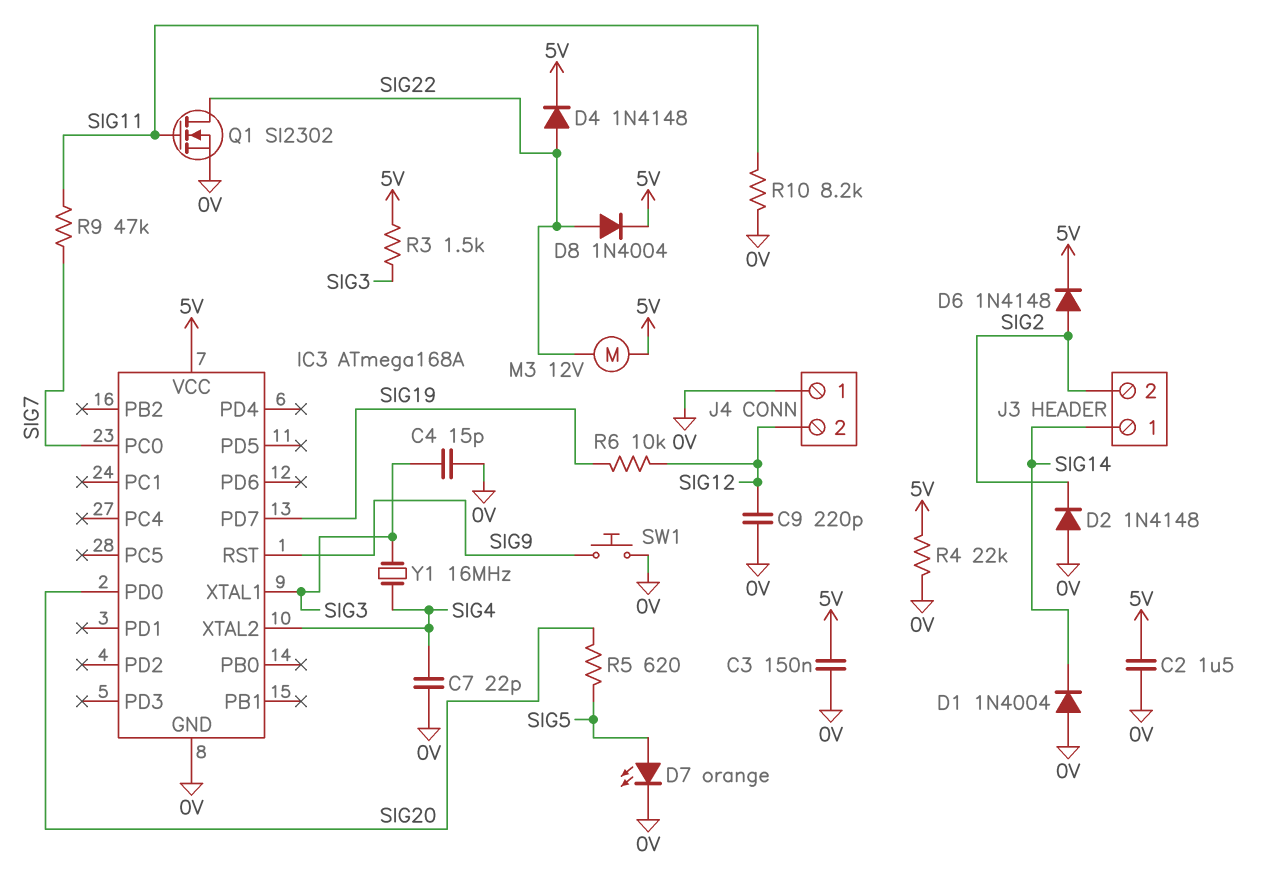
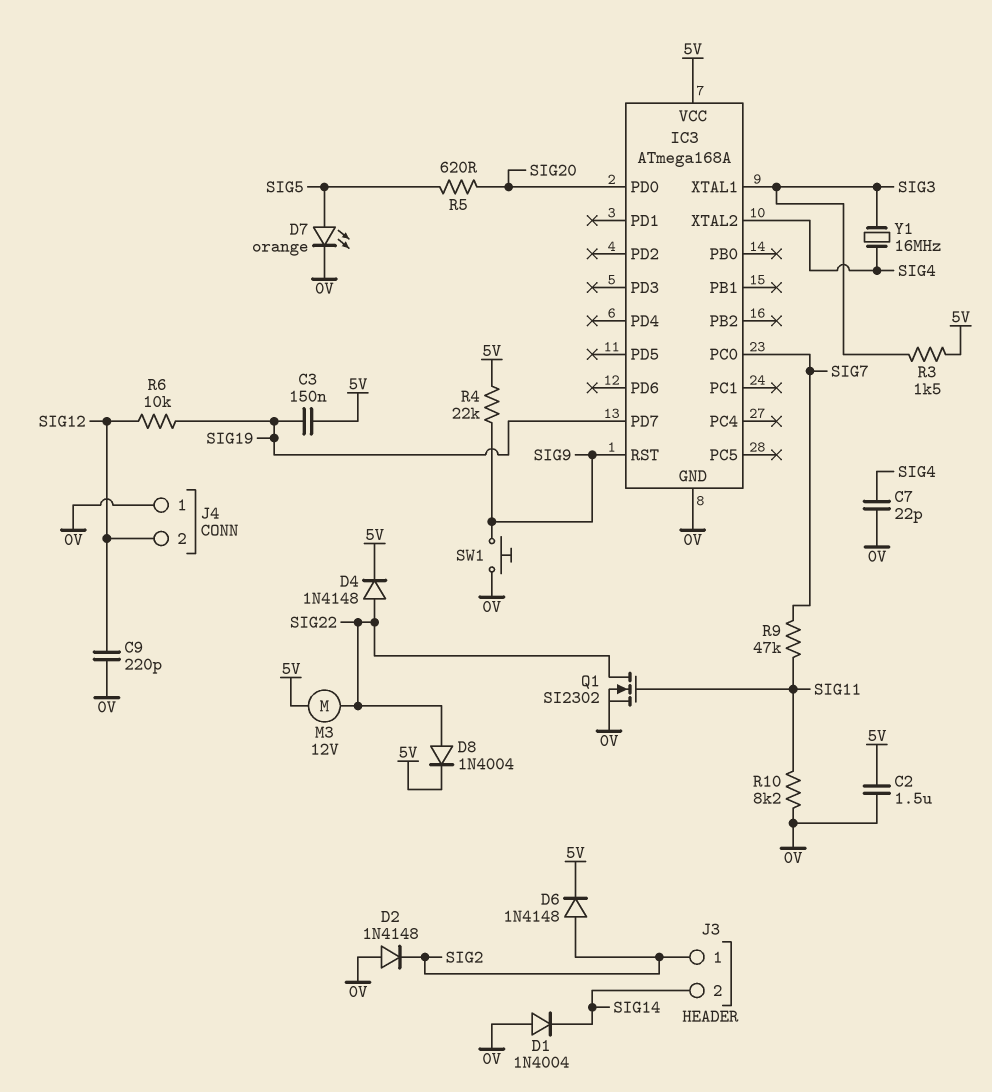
C3: 150nF (0V, 5V) -> 150nF (5V, SIG19)
C4: 15pF (0V, SIG3) -> none
J3 pin 1: SIG14 -> SIG2
J3 pin 2: SIG2 -> SIG14
R4: 22k (0V, 5V) -> 22k (5V, SIG9)

